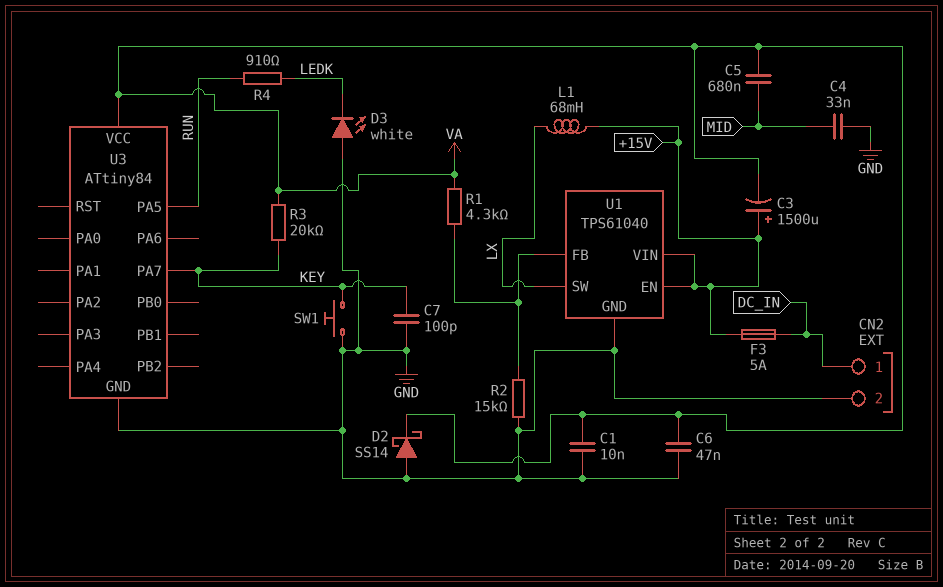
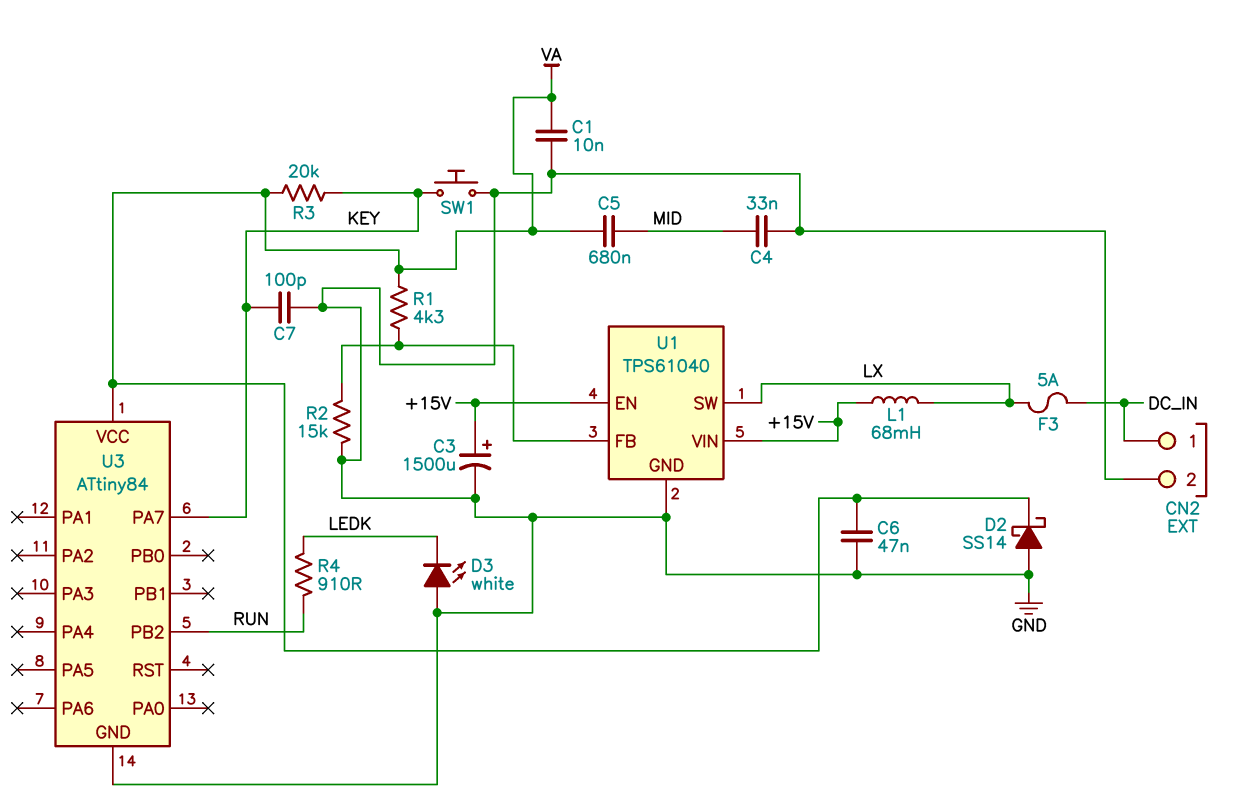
C3: 1500uF (plus +15V, minus VA) -> 1500uF (plus +15V, minus GND)
F3: 5A (+15V, DC_IN) -> 5A (DC_IN, LX)
U3 pin PA5: RUN -> none
U3 pin PB2: none -> RUN

